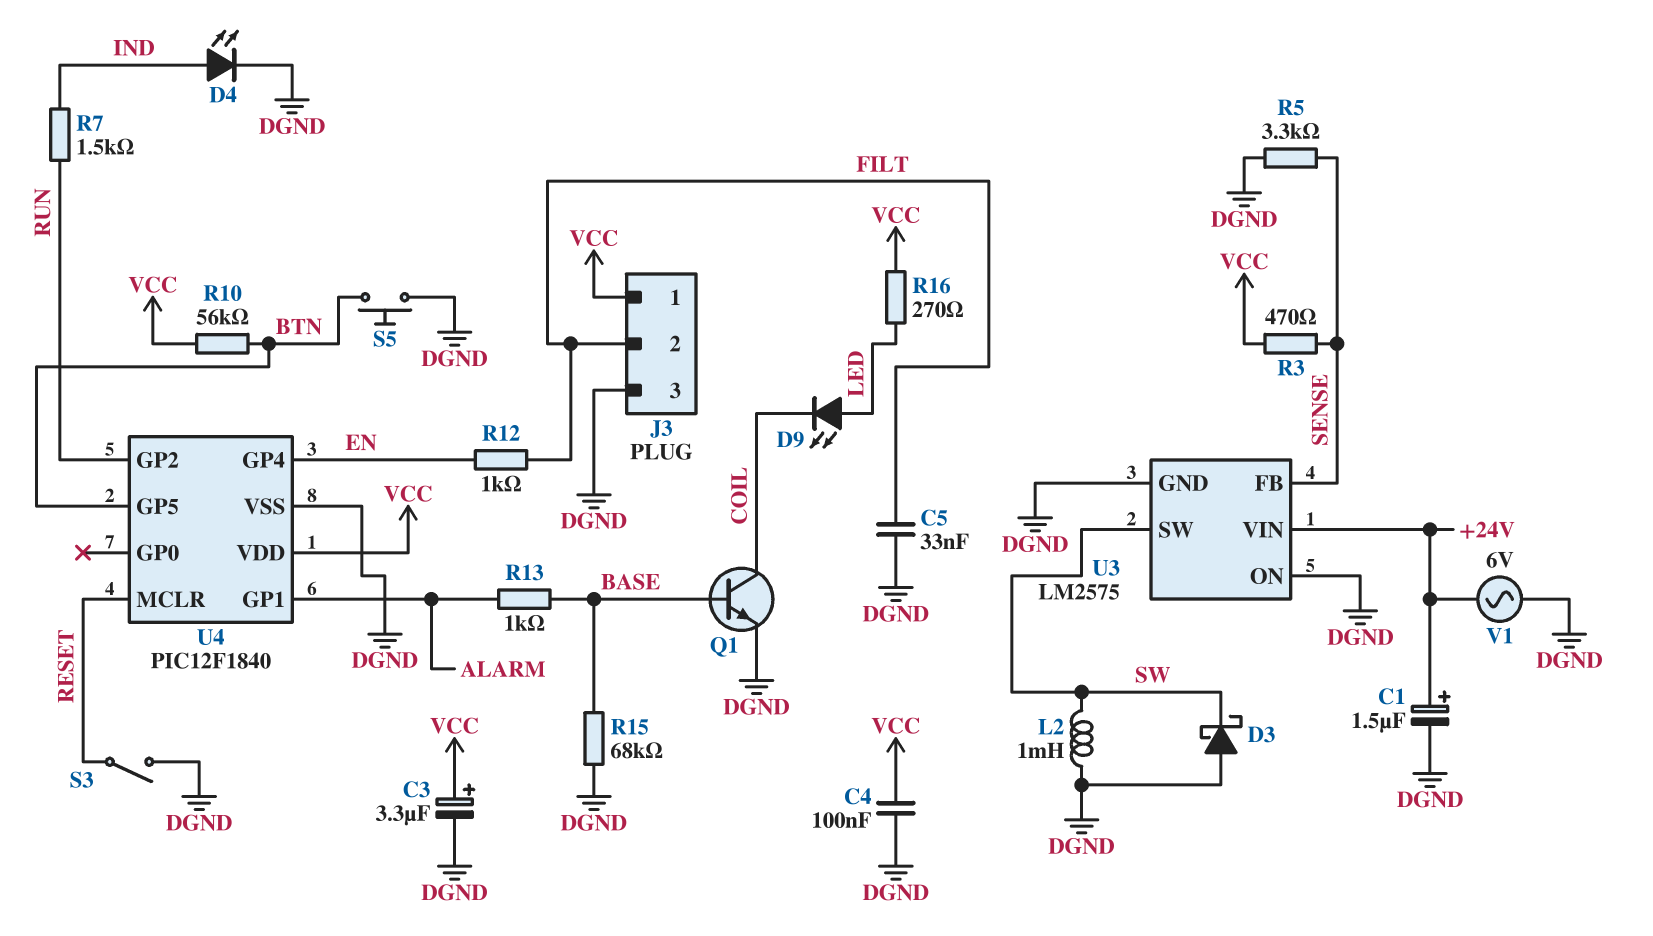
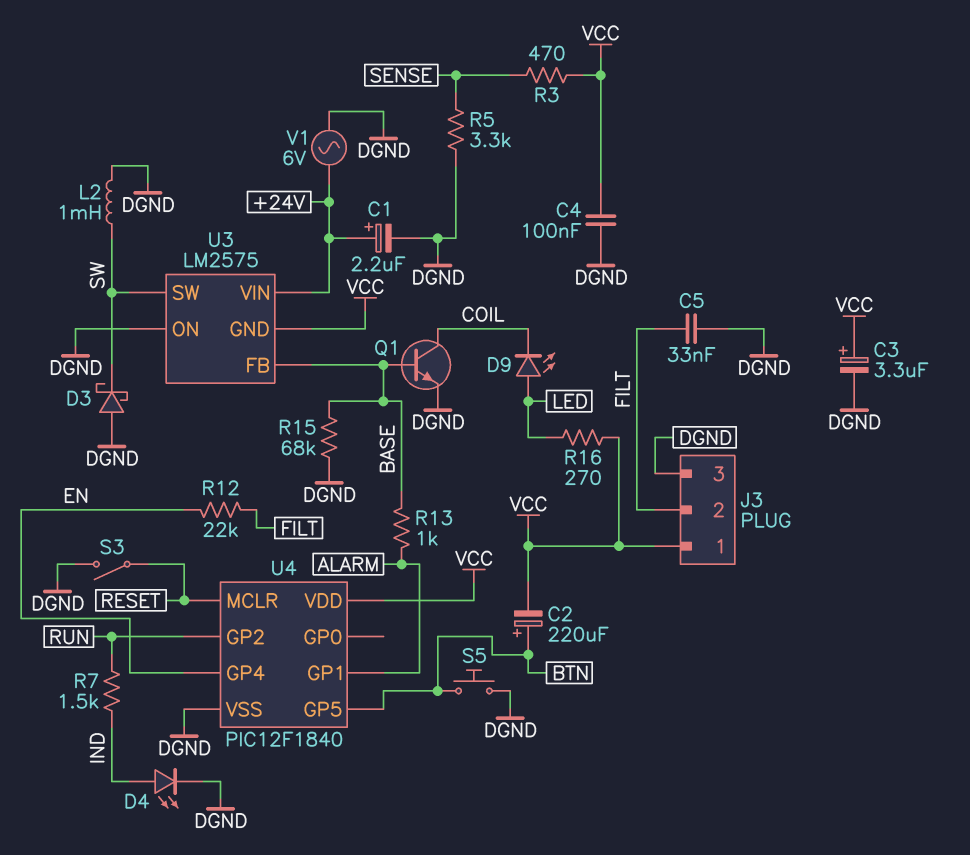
C1: 1.5uF (plus +24V, minus DGND) -> 2.2uF (plus +24V, minus DGND)
C2: none -> 220uF (plus BTN, minus VCC)
R10: 56k (BTN, VCC) -> none
R12: 1k (EN, FILT) -> 22k (EN, FILT)
U3 pin FB: SENSE -> BASE
U3 pin GND: DGND -> VCC

